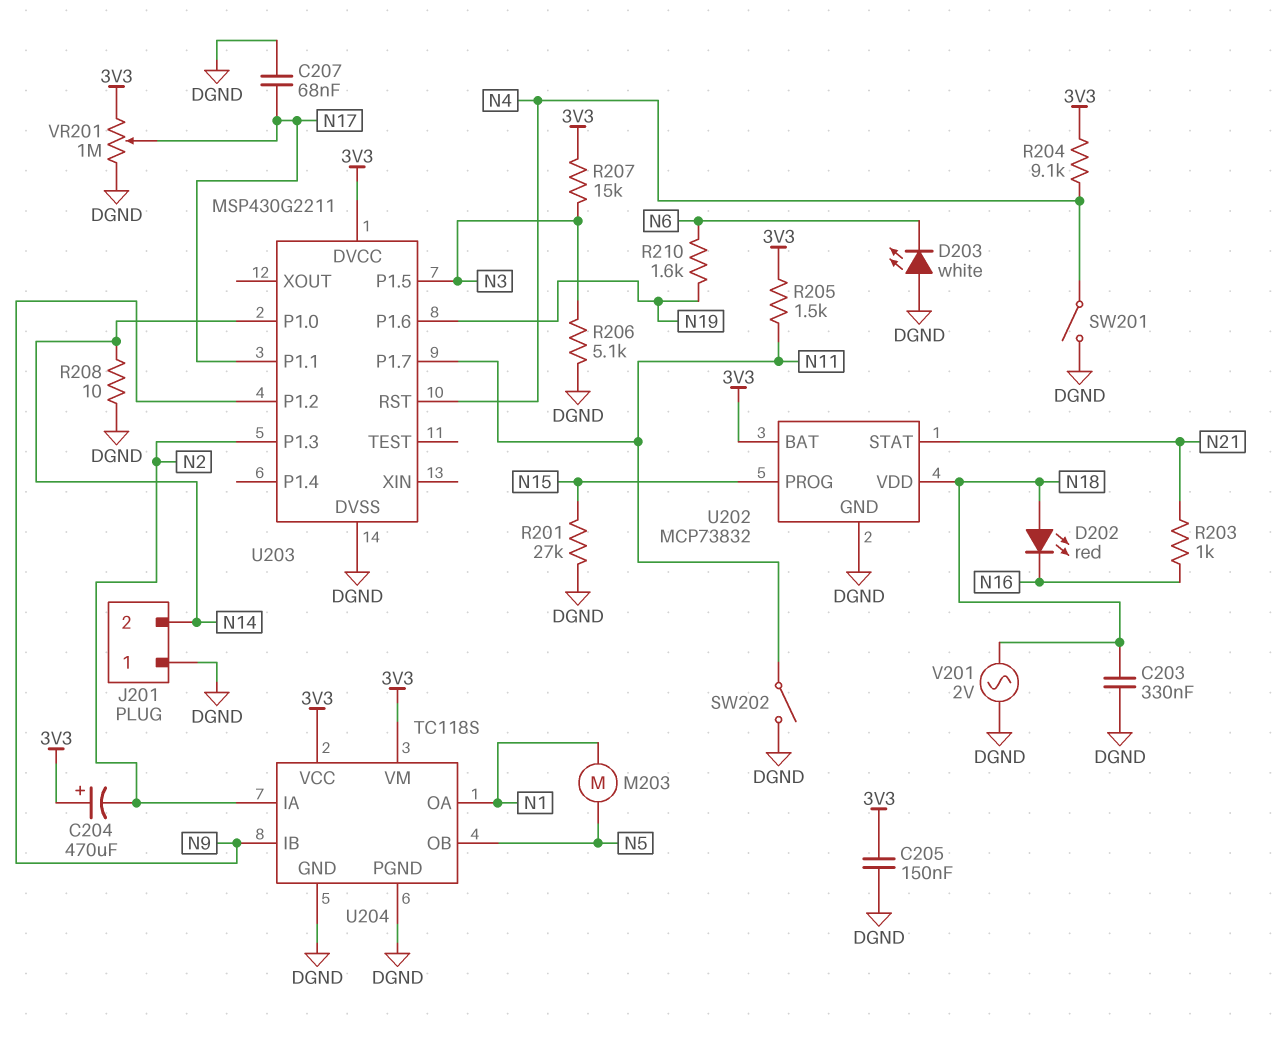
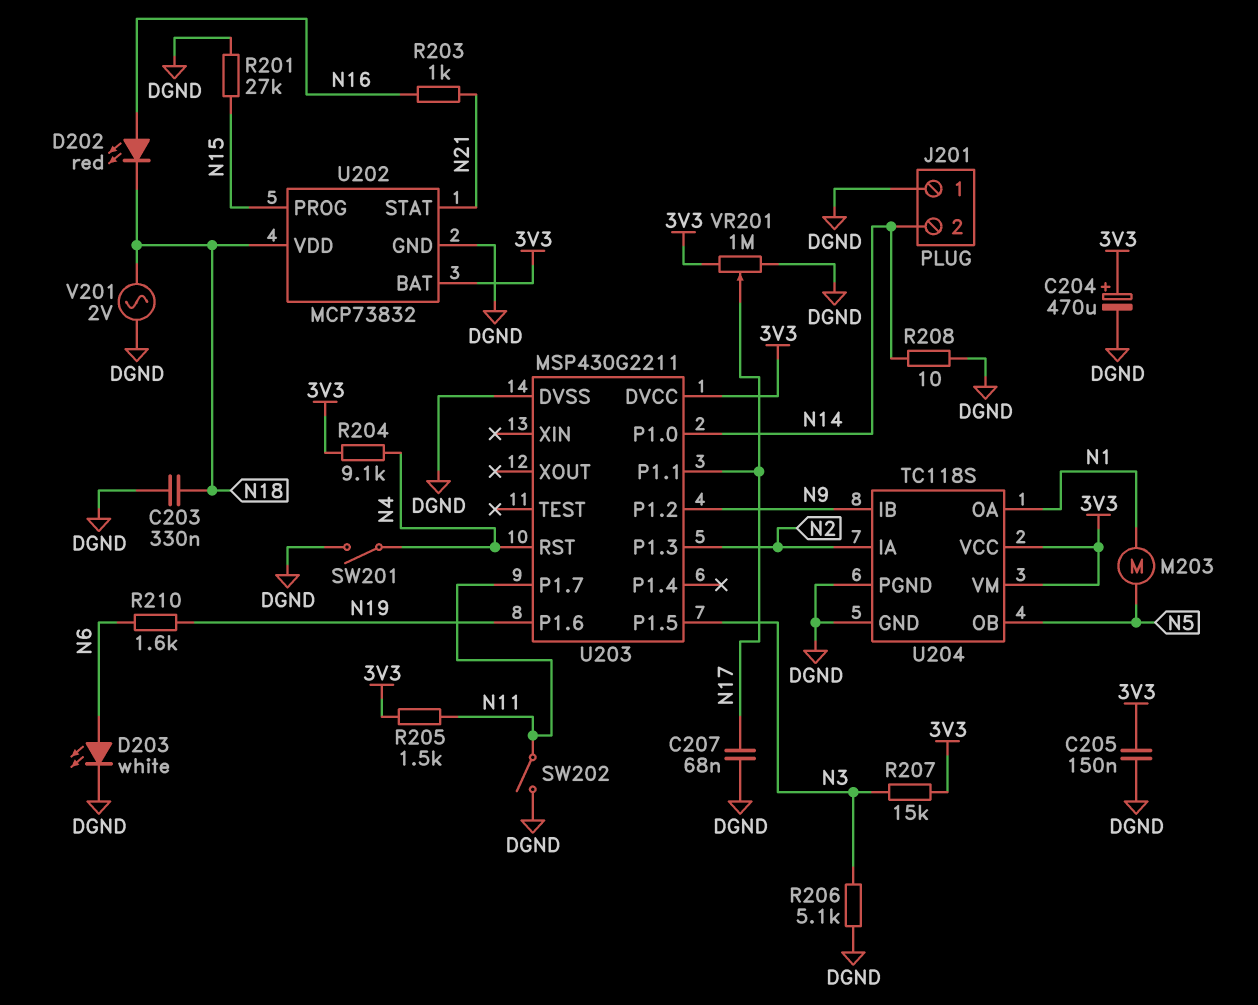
C204: 470uF (plus 3V3, minus N2) -> 470uF (plus 3V3, minus DGND)
D202: LED red (A N18, K N16) -> LED red (A N16, K N18)
D203: LED white (A DGND, K N6) -> LED white (A N6, K DGND)

